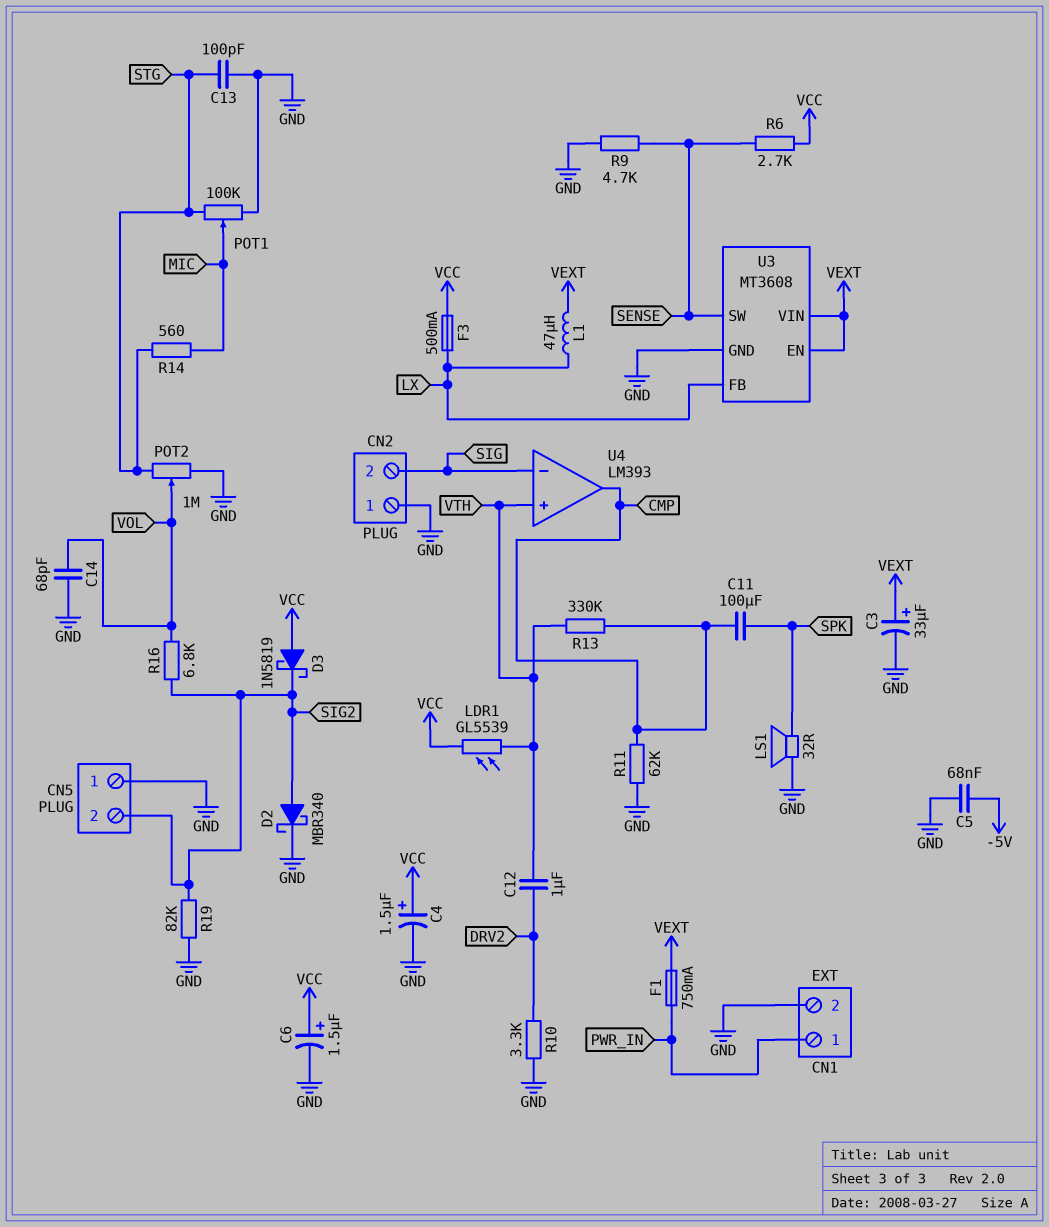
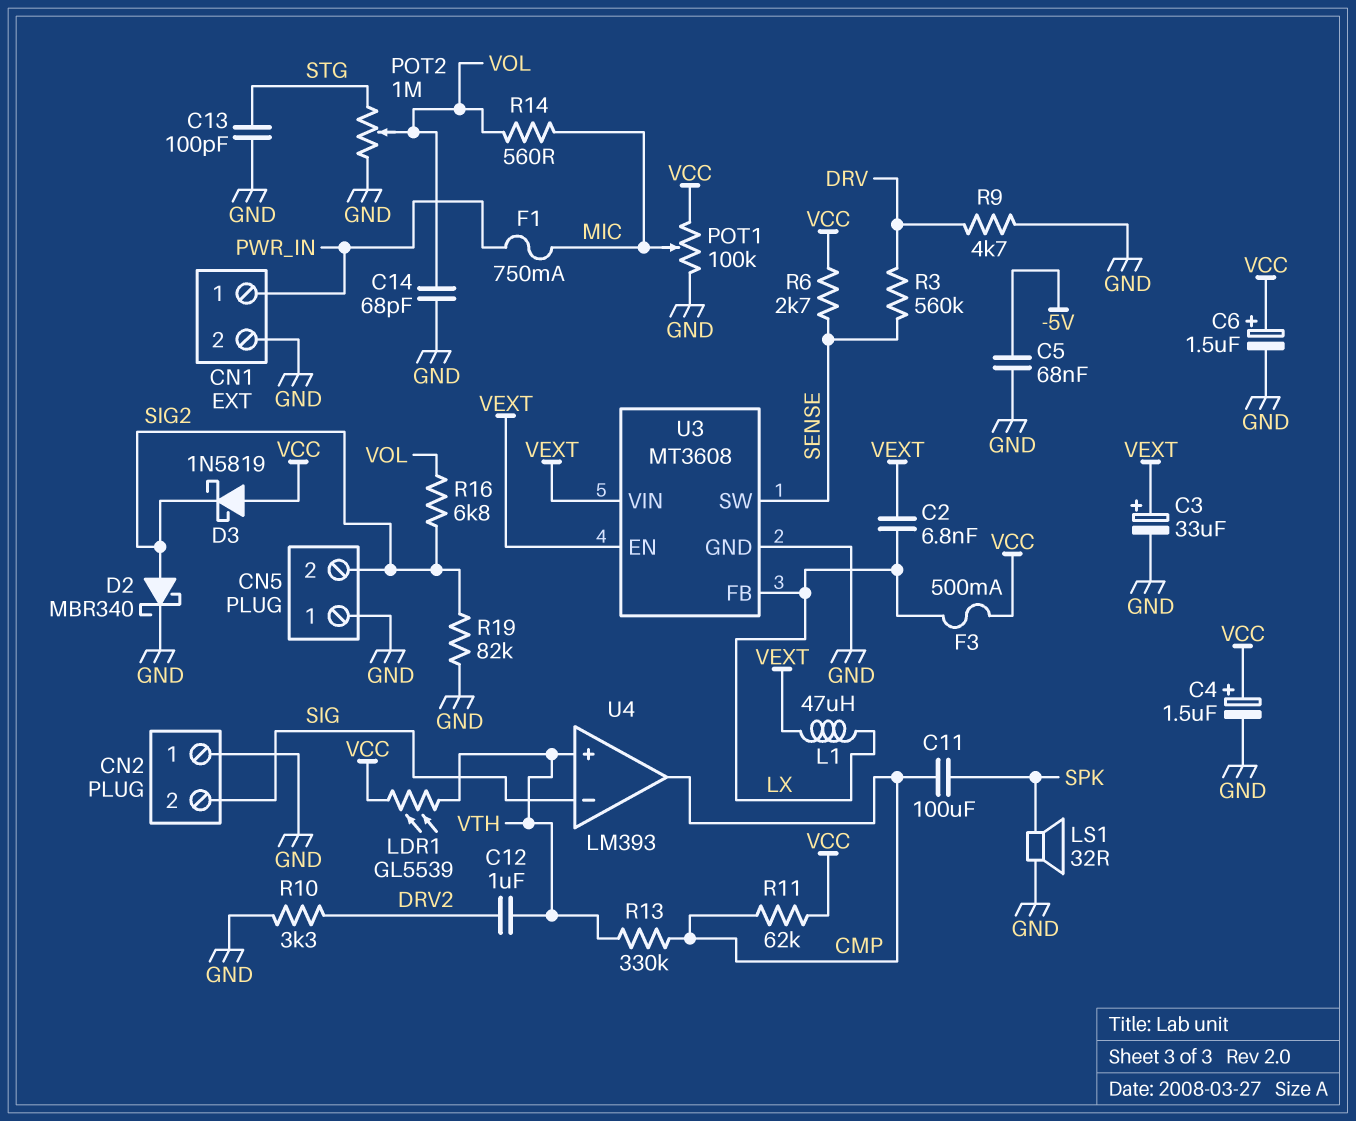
C2: none -> 6.8nF (LX, VEXT)
F1: 750mA (PWR_IN, VEXT) -> 750mA (MIC, PWR_IN)
POT1: 100k (GND, STG, wiper MIC) -> 100k (GND, VCC, wiper MIC)
R3: none -> 560k (DRV, SENSE)
R9: 4.7k (GND, SENSE) -> 4.7k (DRV, GND)
R11: 62k (CMP, GND) -> 62k (CMP, VCC)
R14: 560 (MIC, STG) -> 560 (MIC, VOL)

